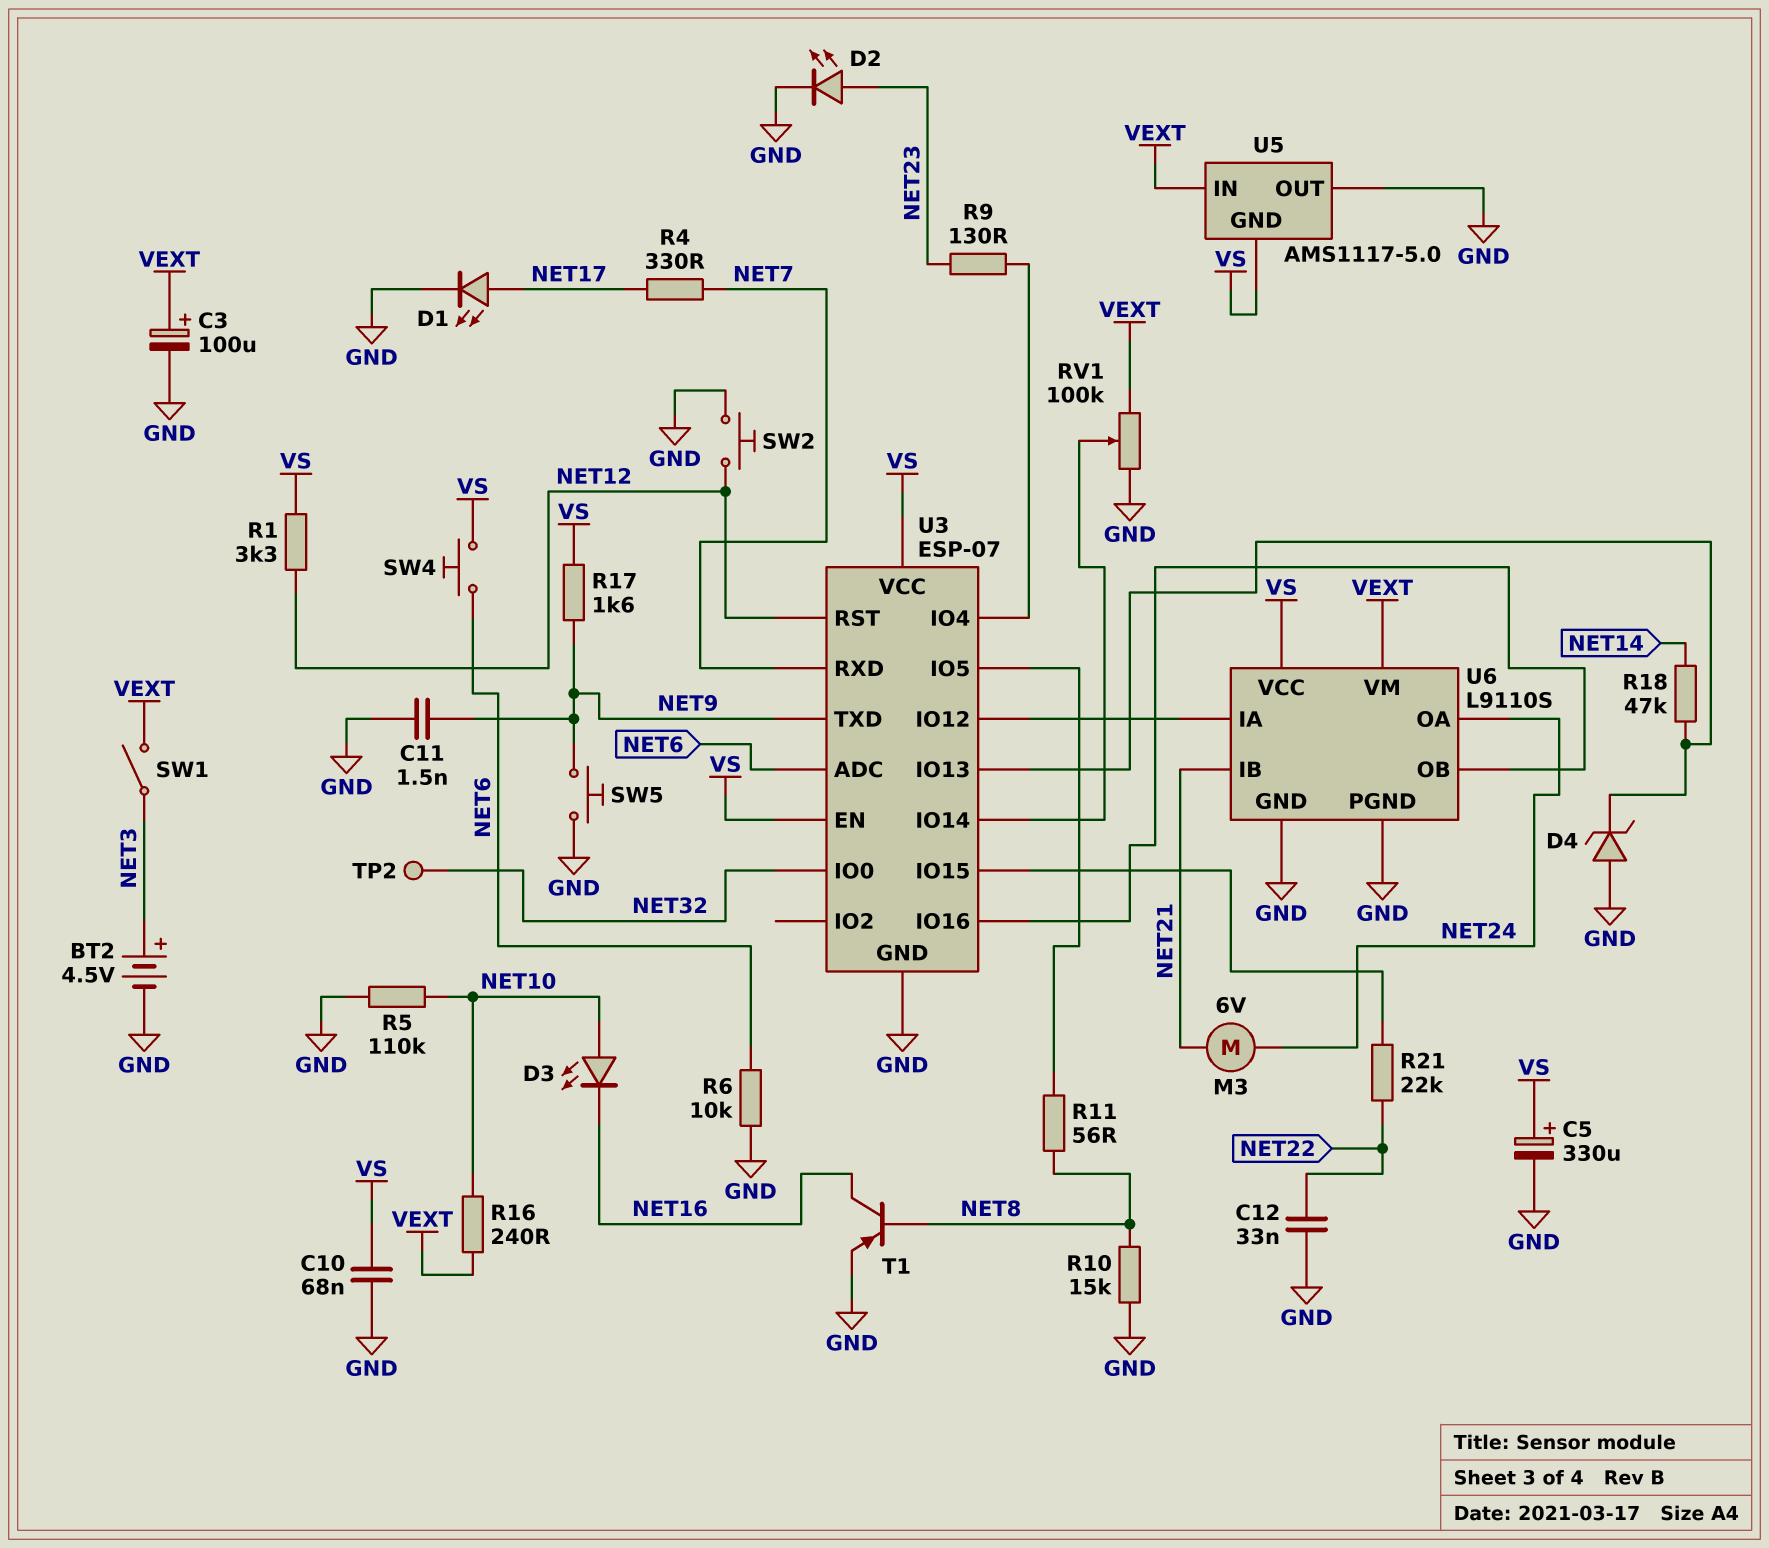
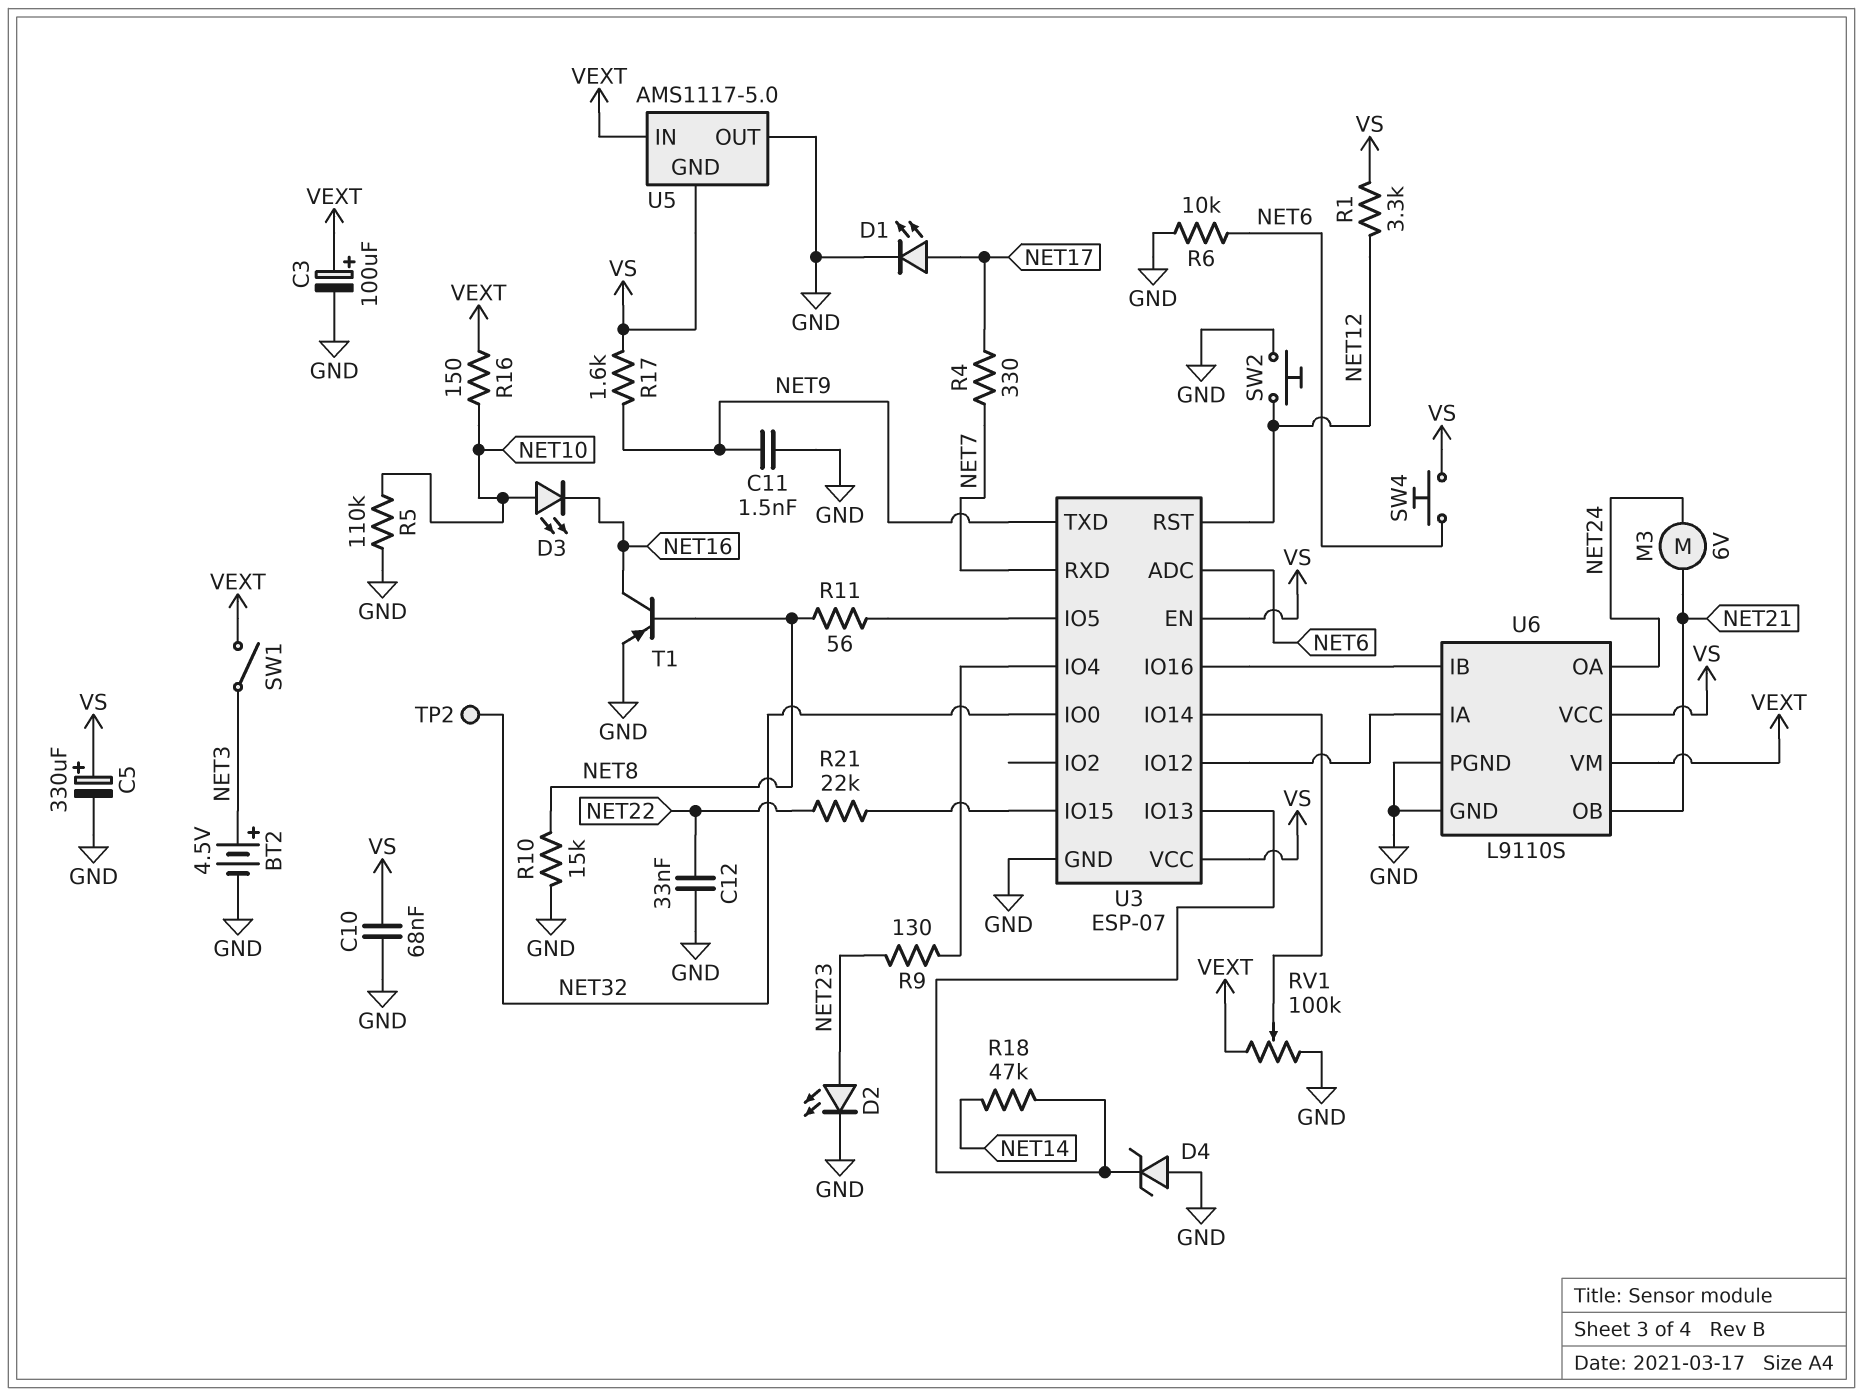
R16: 240 (NET10, VEXT) -> 150 (NET10, VEXT)
SW5: button (GND, NET9) -> none
U6 pin IB: NET21 -> U3/IO16
U6 pin OB: U3/IO16 -> NET21

